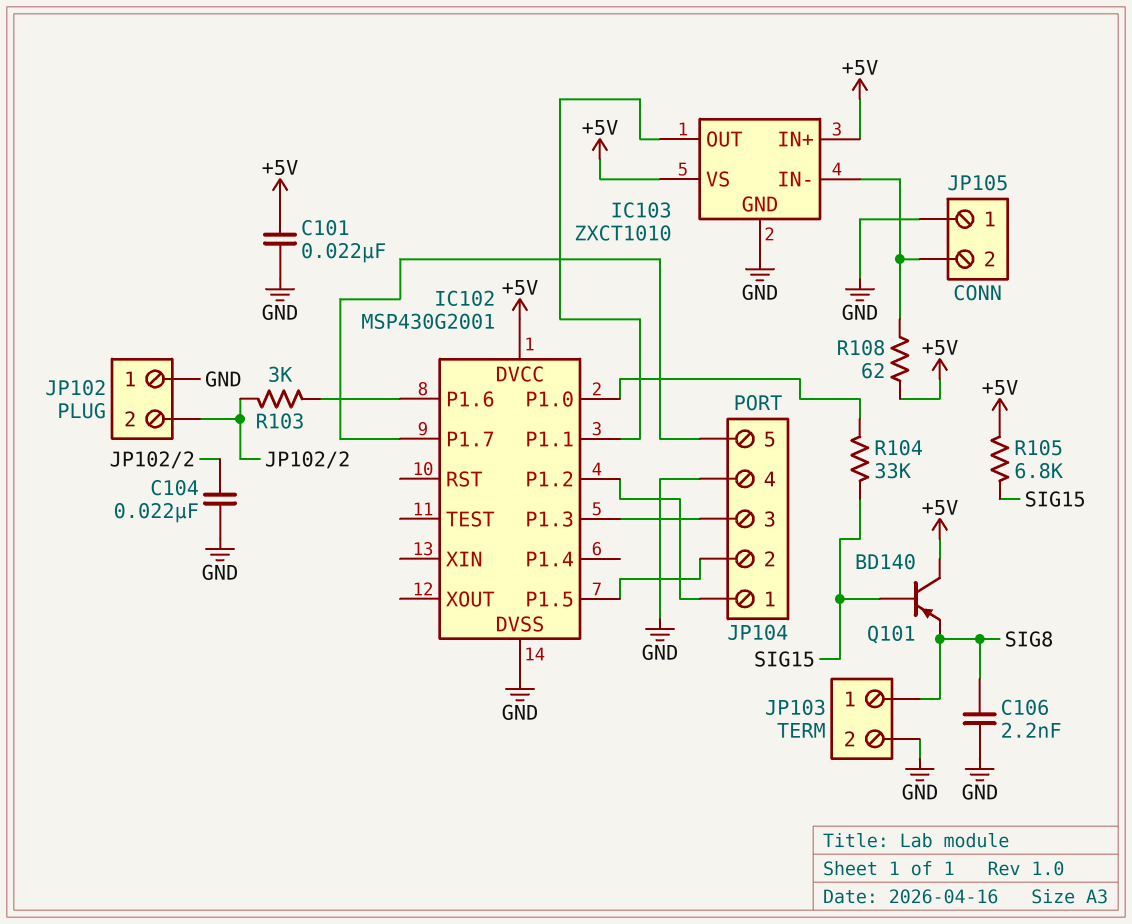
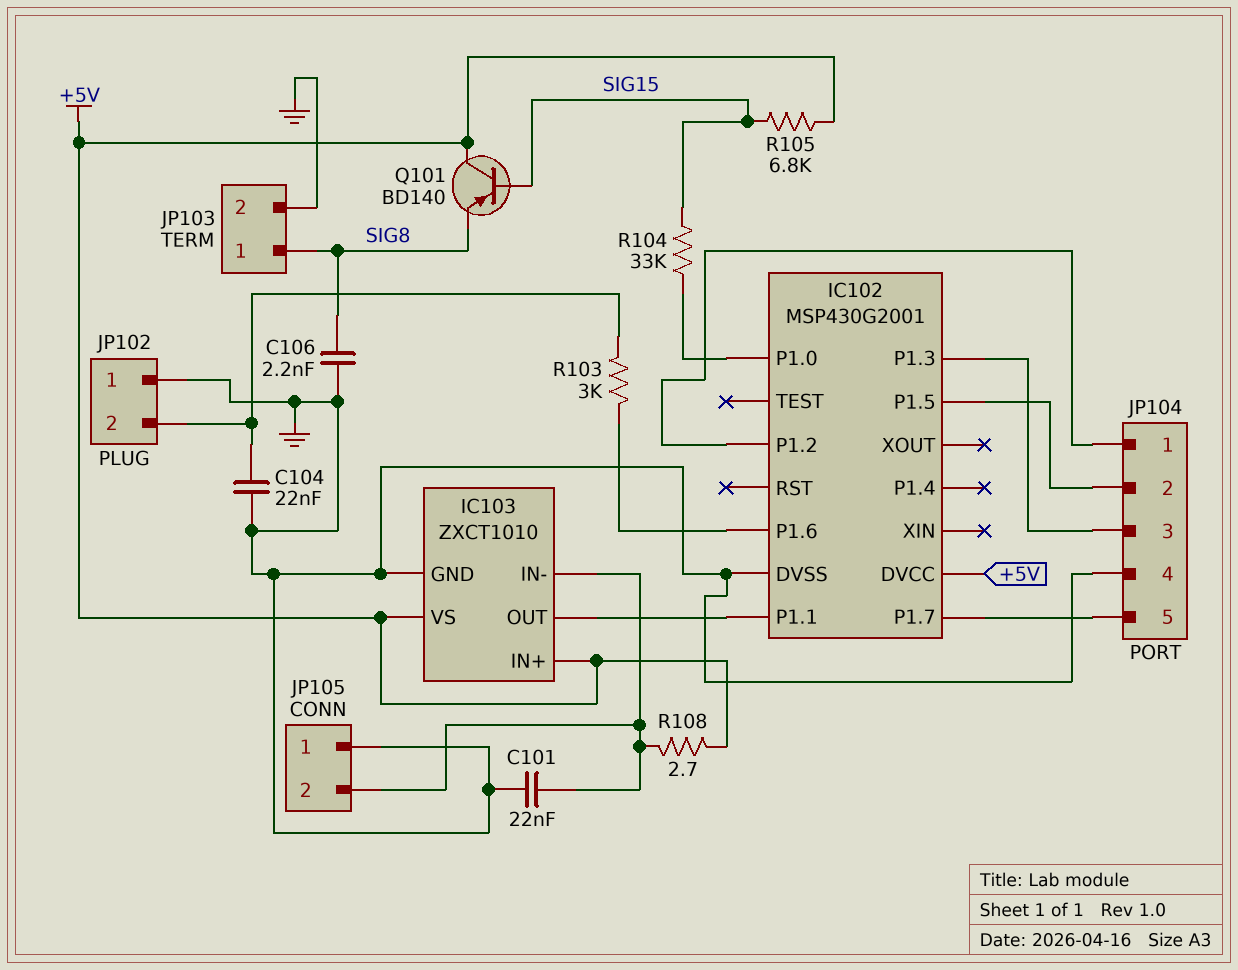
C101: 22nF (+5V, GND) -> 22nF (GND, IC103/IN-)
R108: 62 (+5V, IC103/IN-) -> 2.7 (+5V, IC103/IN-)

